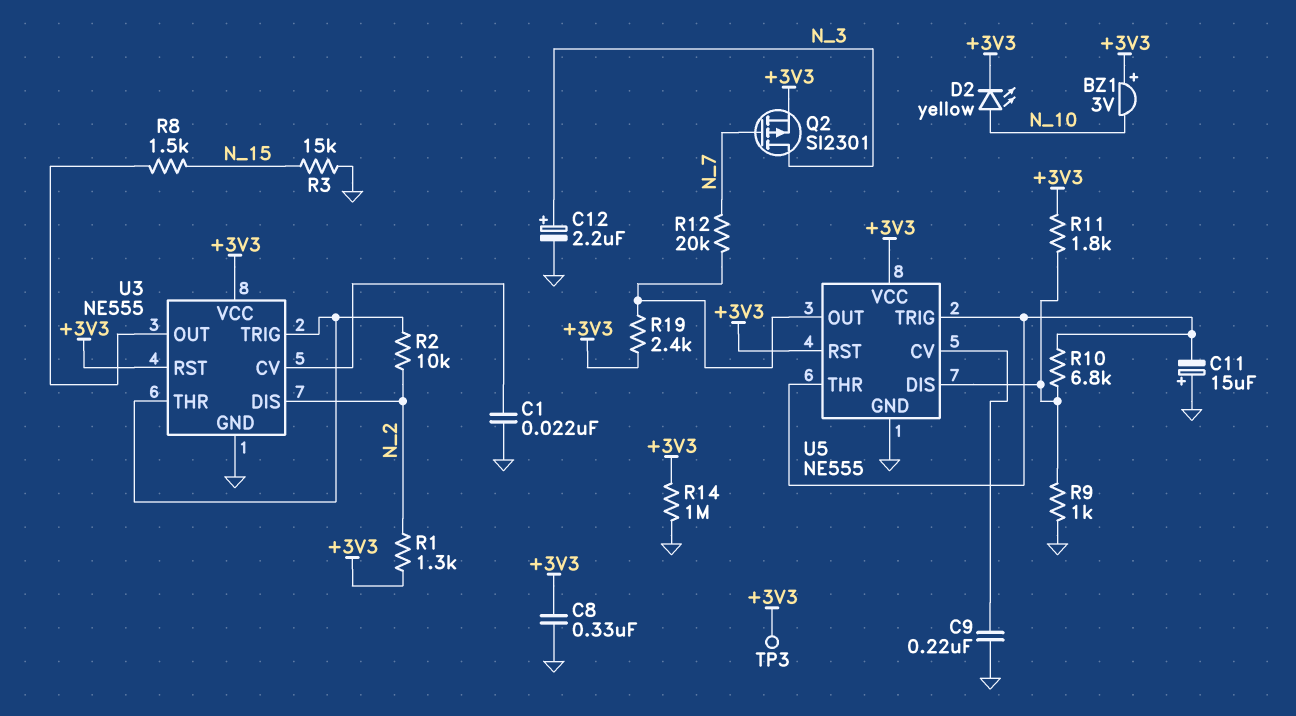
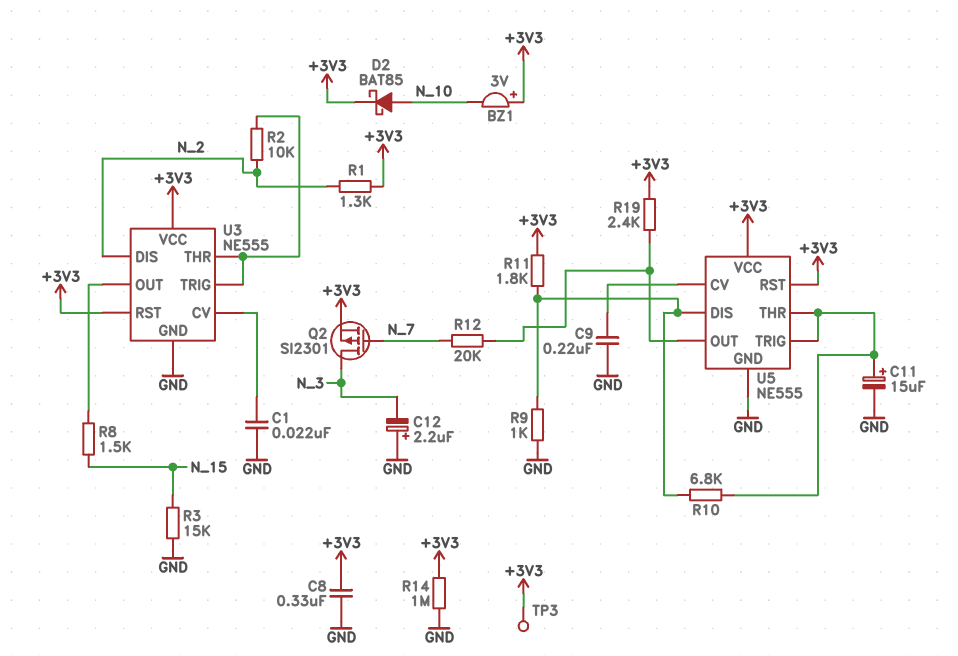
C11: 15uF (plus GND, minus U5/THR) -> 15uF (plus U5/THR, minus GND)
C12: 2.2uF (plus N_3, minus GND) -> 2.2uF (plus GND, minus N_3)
D2: LED yellow (A N_10, K +3V3) -> schottky BAT85 (A N_10, K +3V3)

